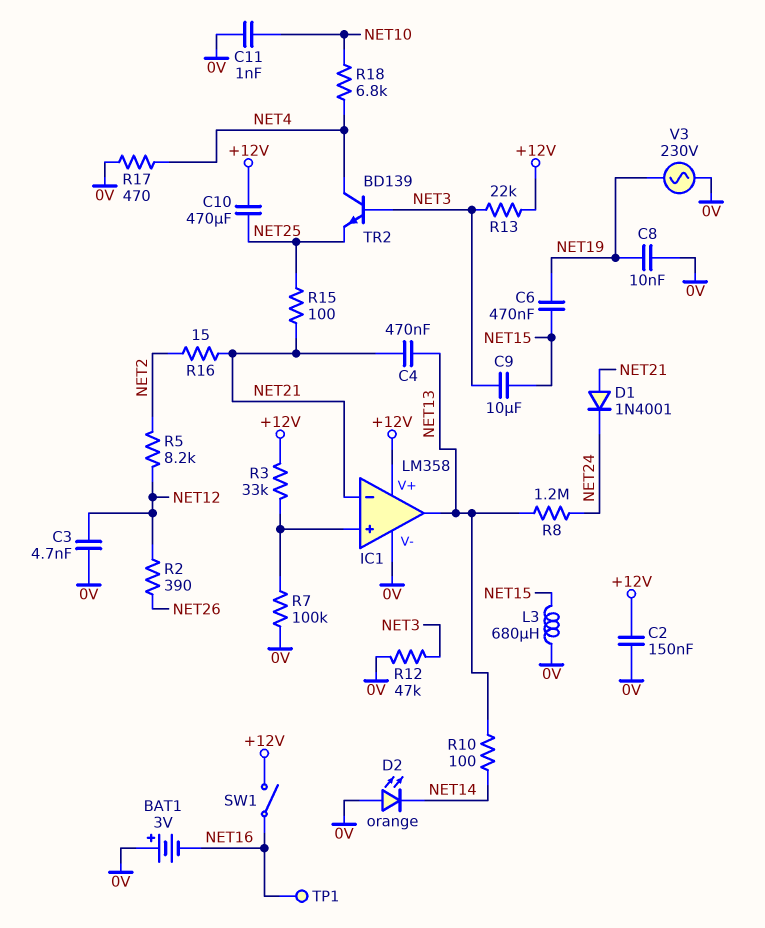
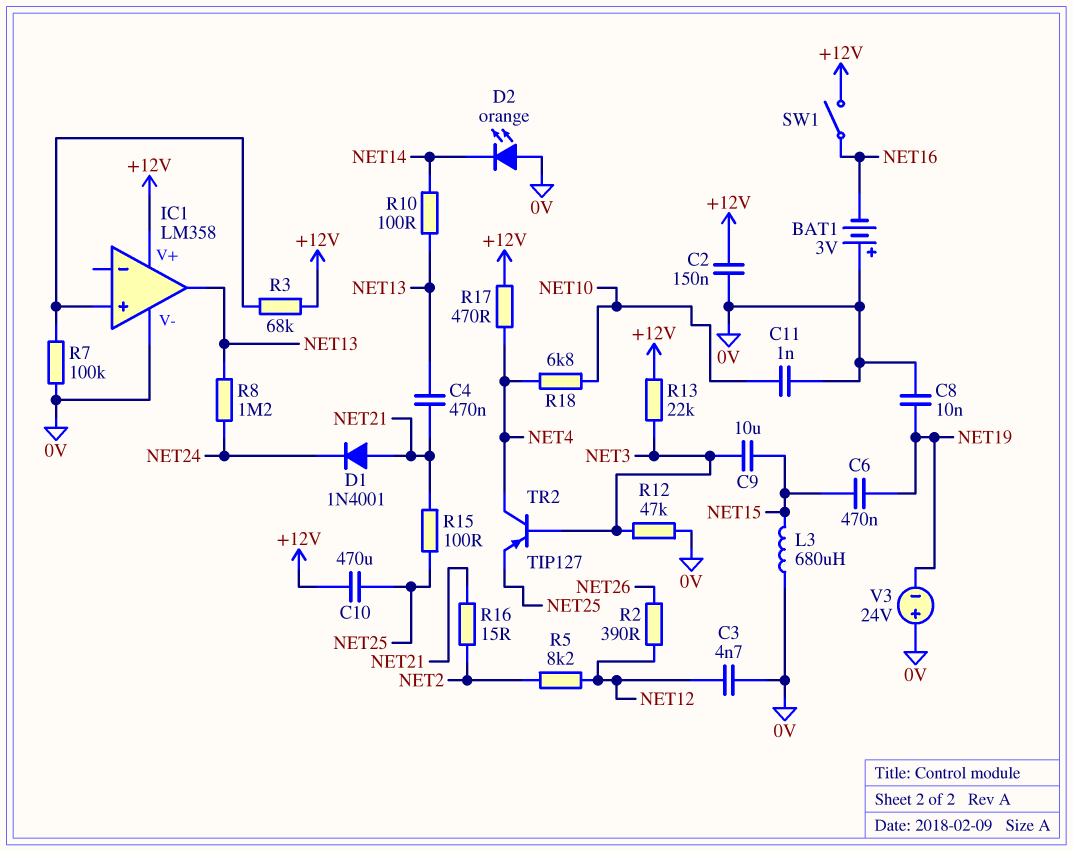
IC1 pin in-: NET21 -> none
R3: 33k (+12V, IC1/in+) -> 68k (+12V, IC1/in+)
R17: 470 (0V, NET4) -> 470 (+12V, NET4)
TP1: test point (NET16) -> none
TR2: NPN BD139 (B NET3, C NET4, E NET25) -> PNP TIP127 (B NET3, C NET4, E NET25)
V3: AC 230V (0V, NET19) -> 24V (plus 0V, minus NET19)

